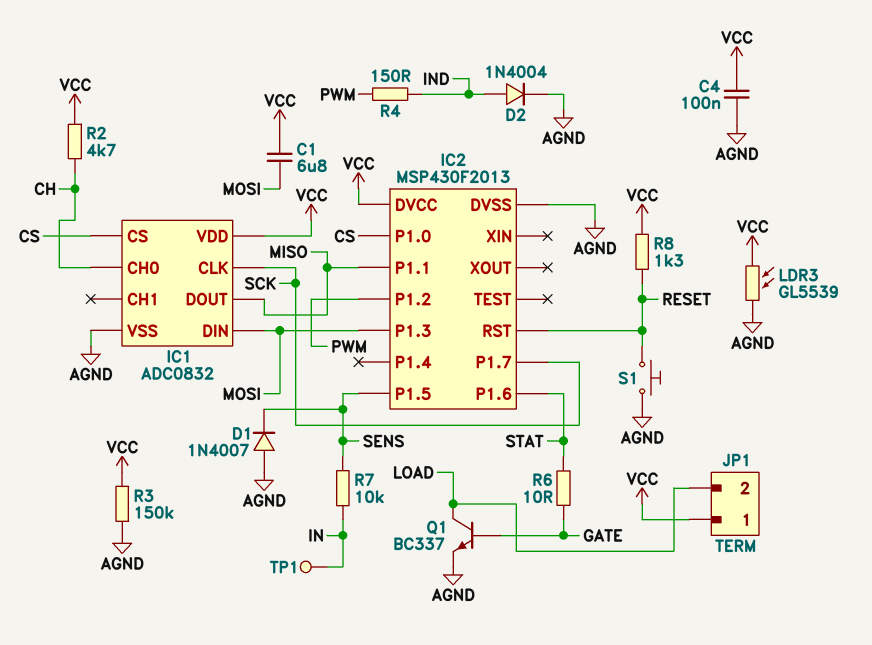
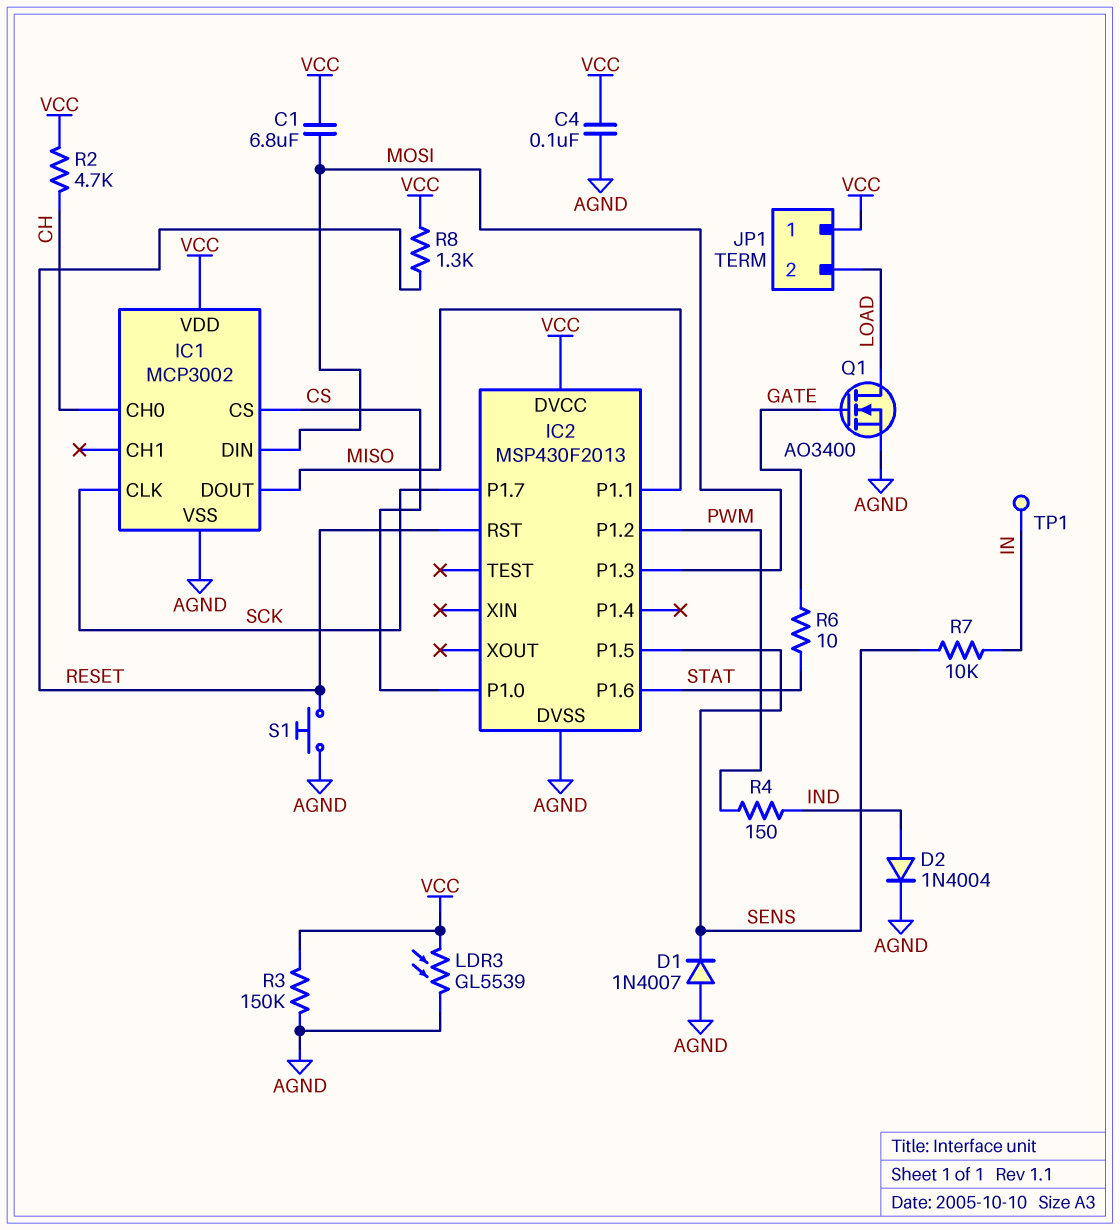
IC1: ADC0832 -> MCP3002
Q1: NPN BC337 (B GATE, C LOAD, E AGND) -> NMOS AO3400 (G GATE, D LOAD, S AGND)

